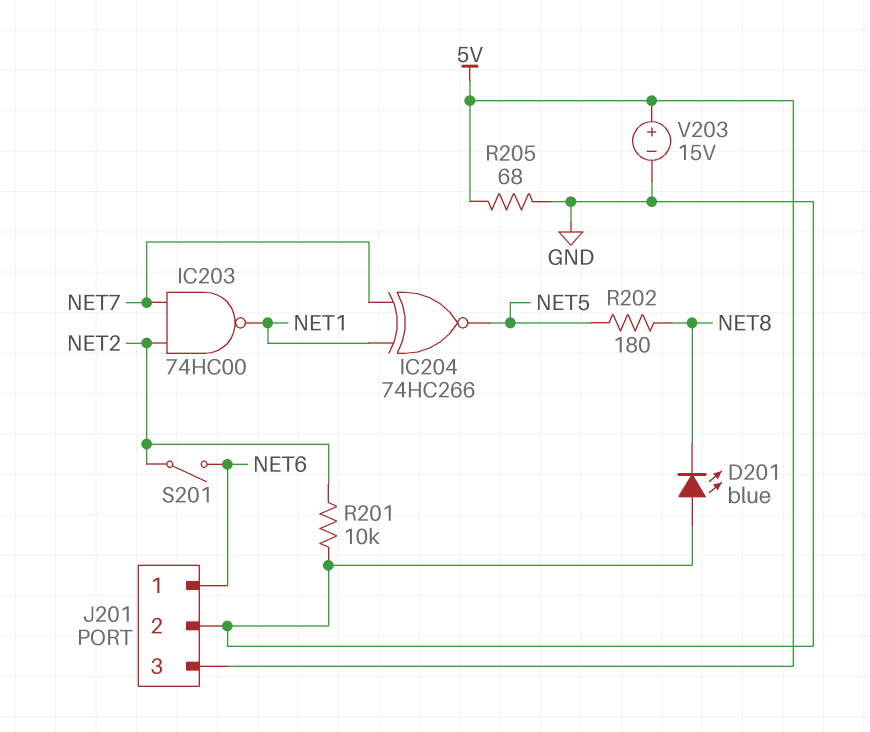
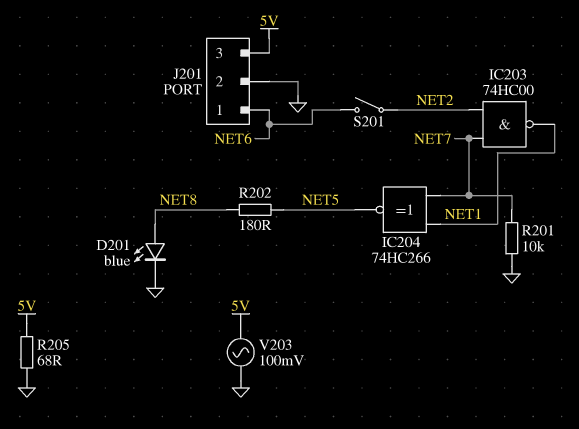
D201: LED blue (A GND, K NET8) -> LED blue (A NET8, K GND)
R201: 10k (GND, NET2) -> 10k (GND, NET7)
V203: 15V (plus 5V, minus GND) -> AC 100mV (5V, GND)

